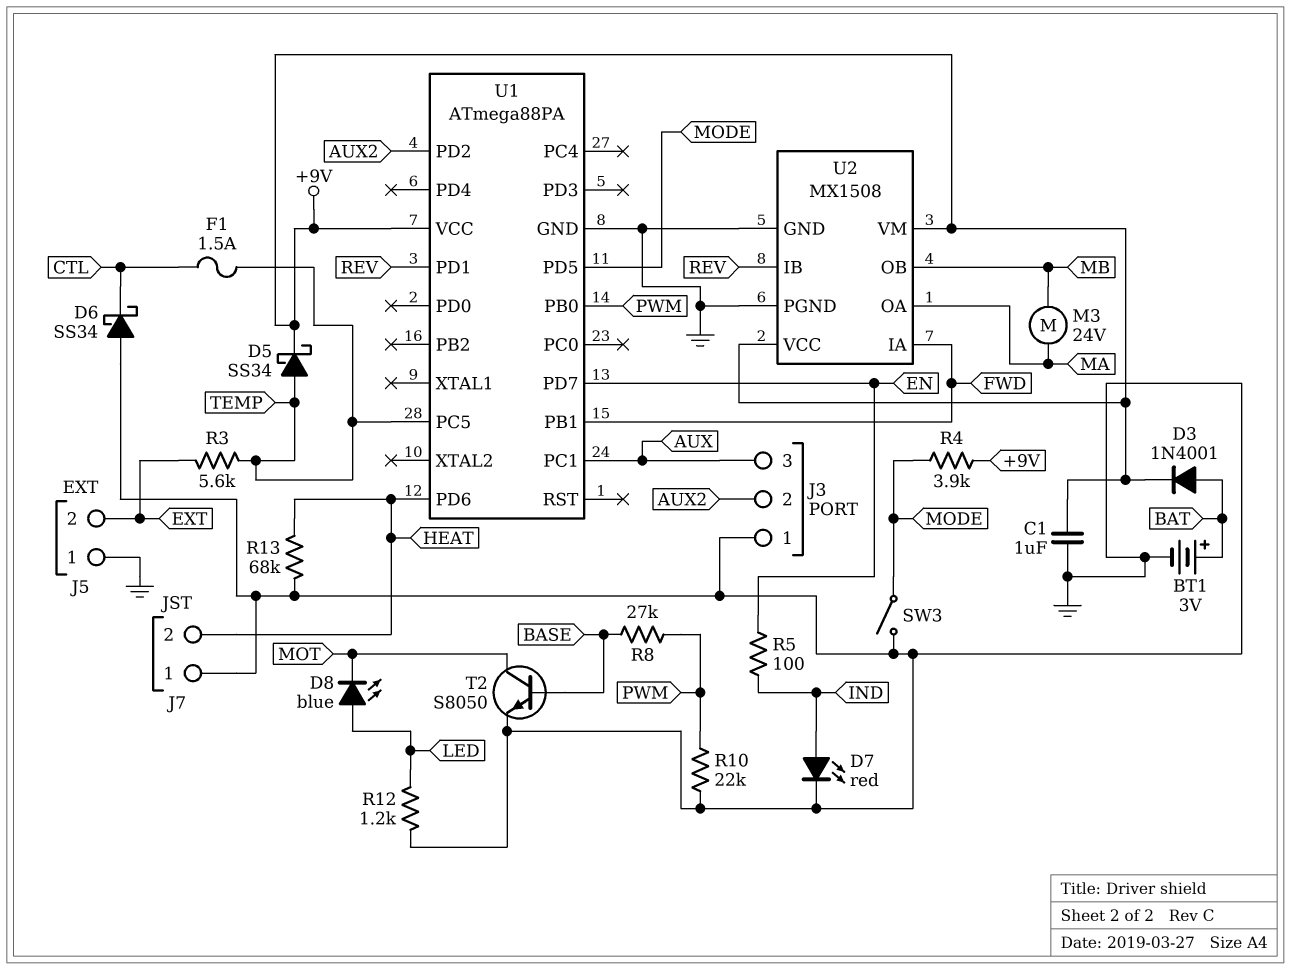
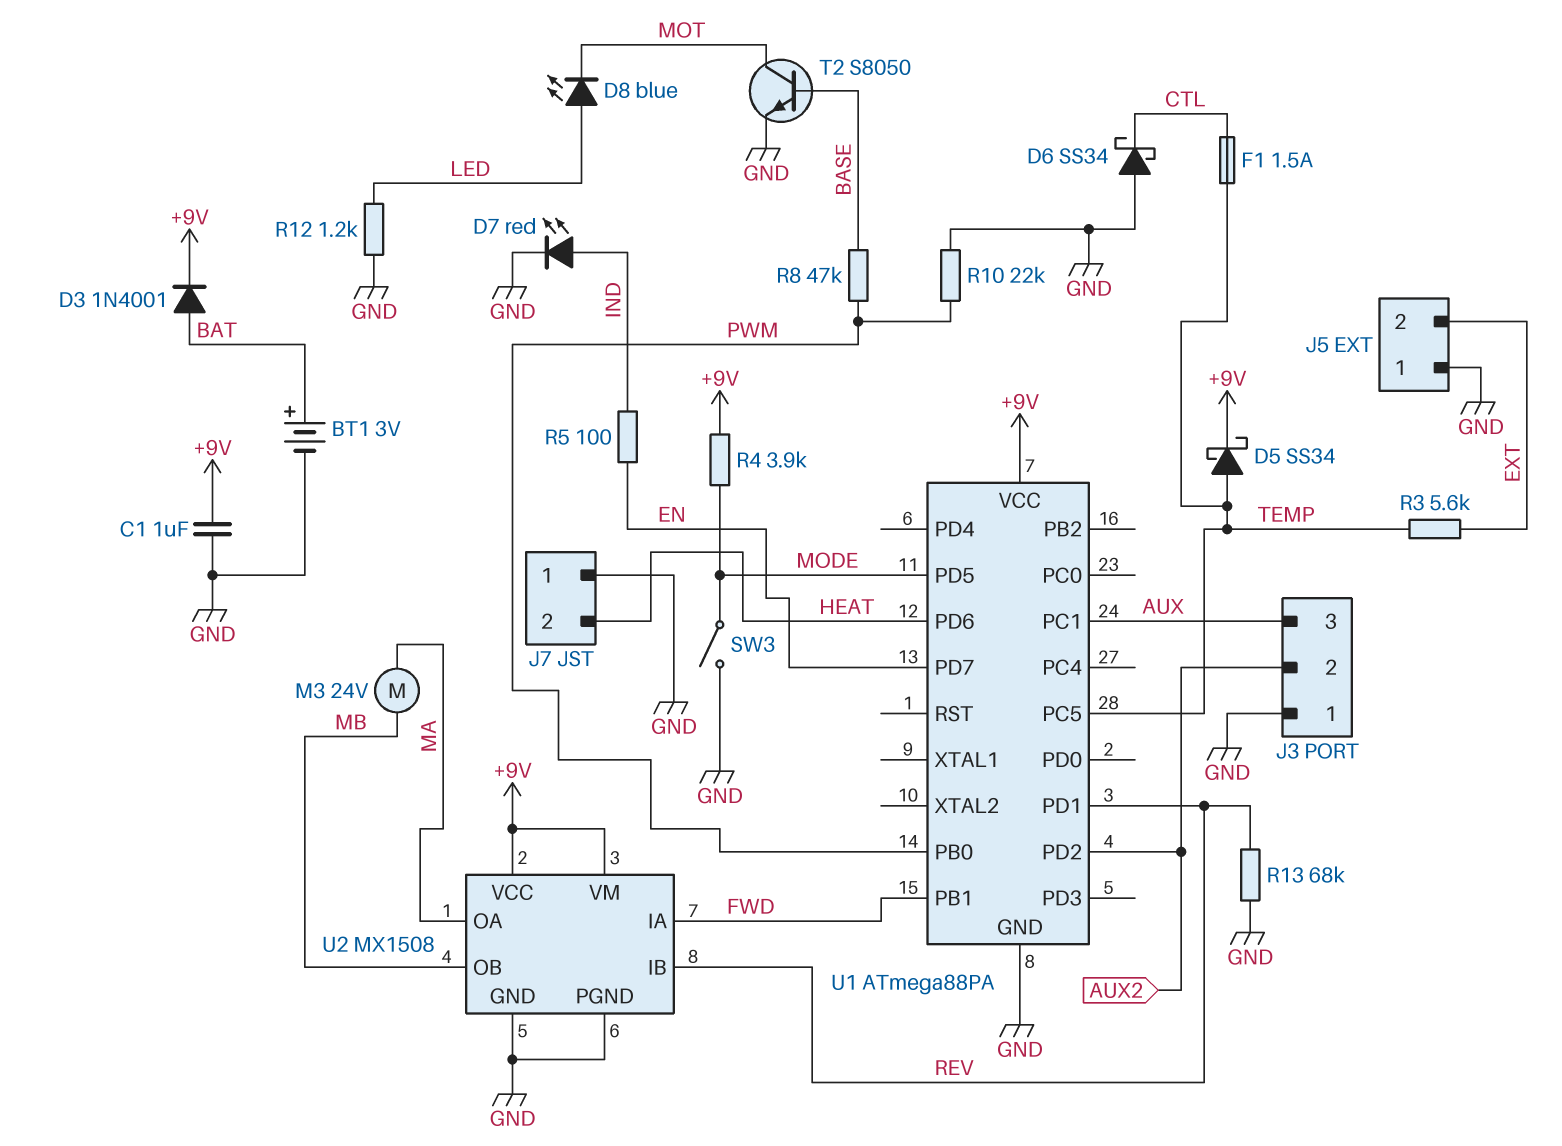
R8: 27k (BASE, PWM) -> 47k (BASE, PWM)
R13: 68k (GND, HEAT) -> 68k (GND, REV)

